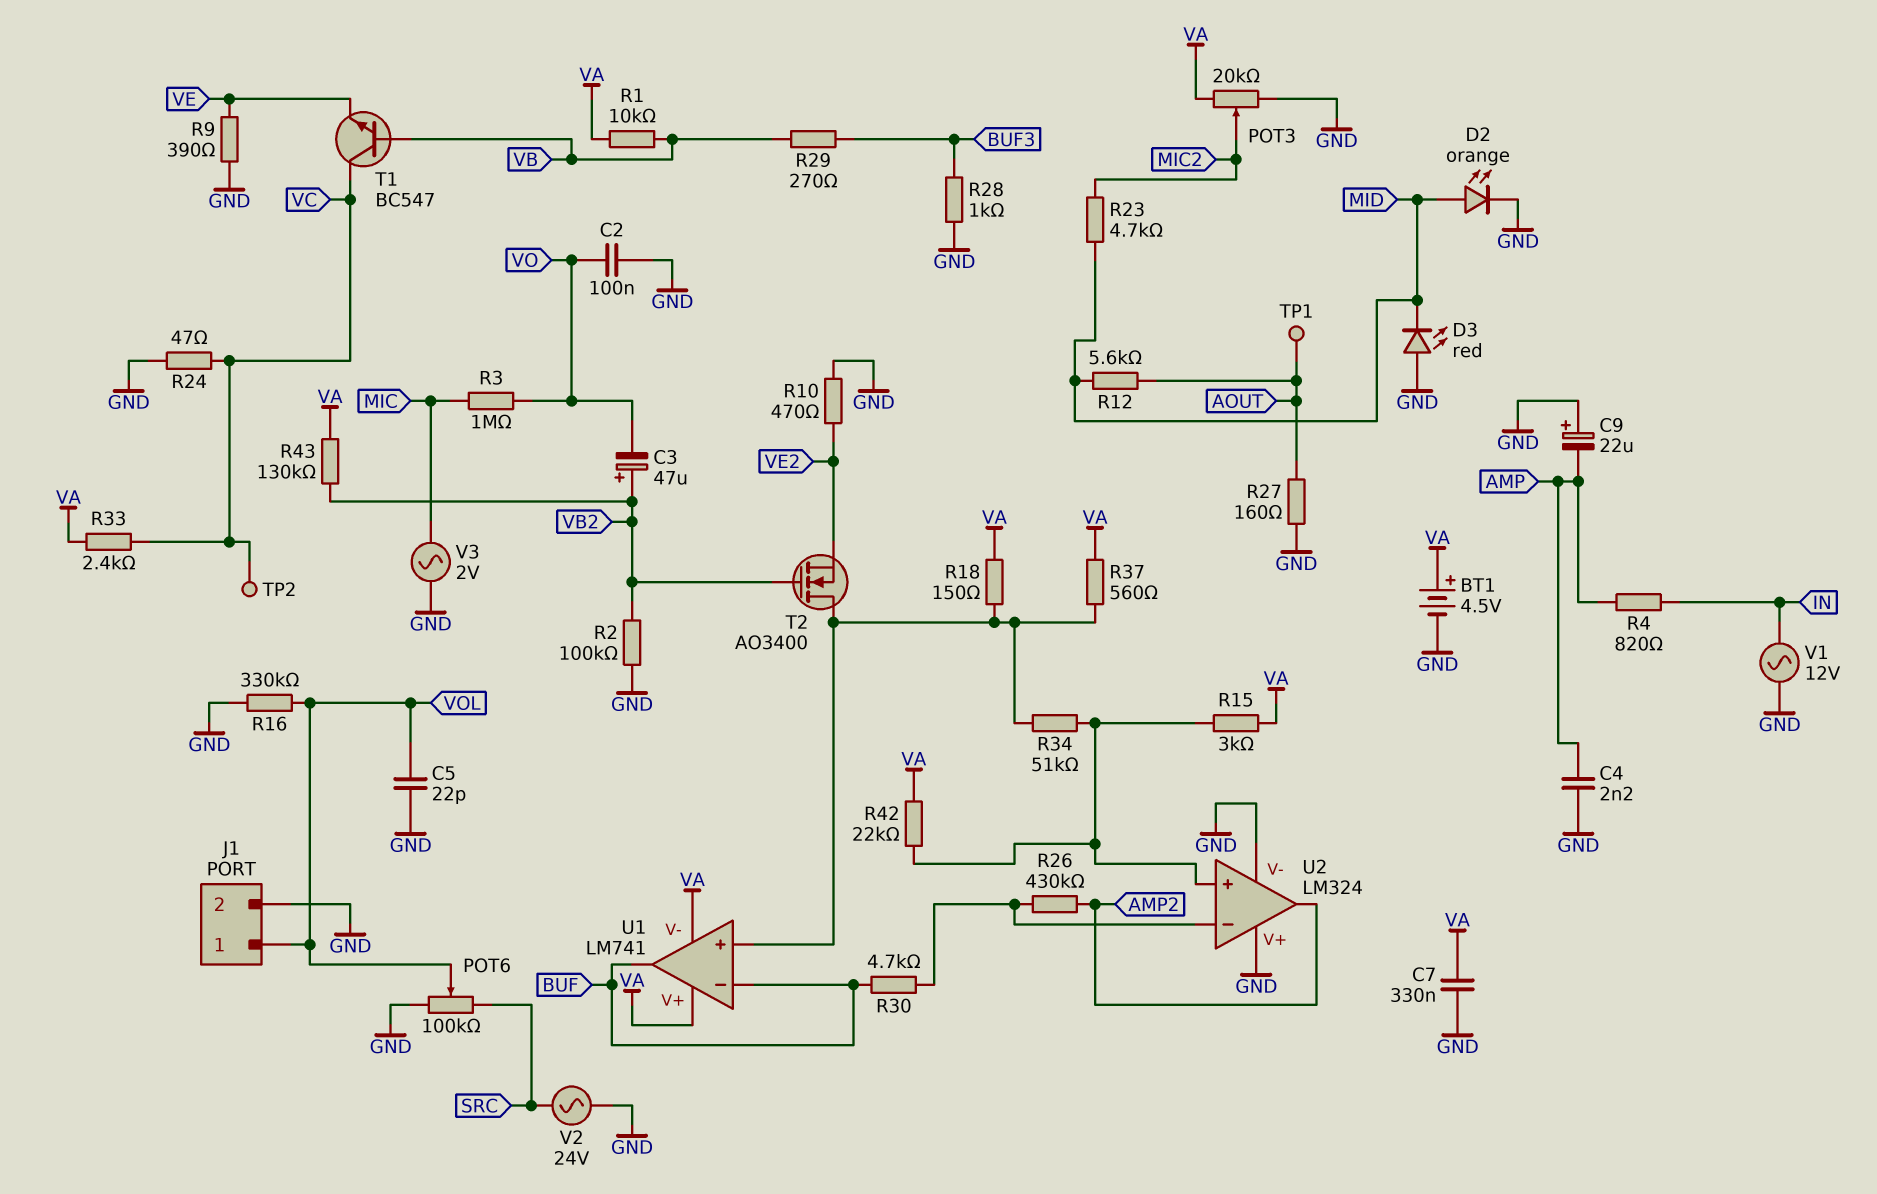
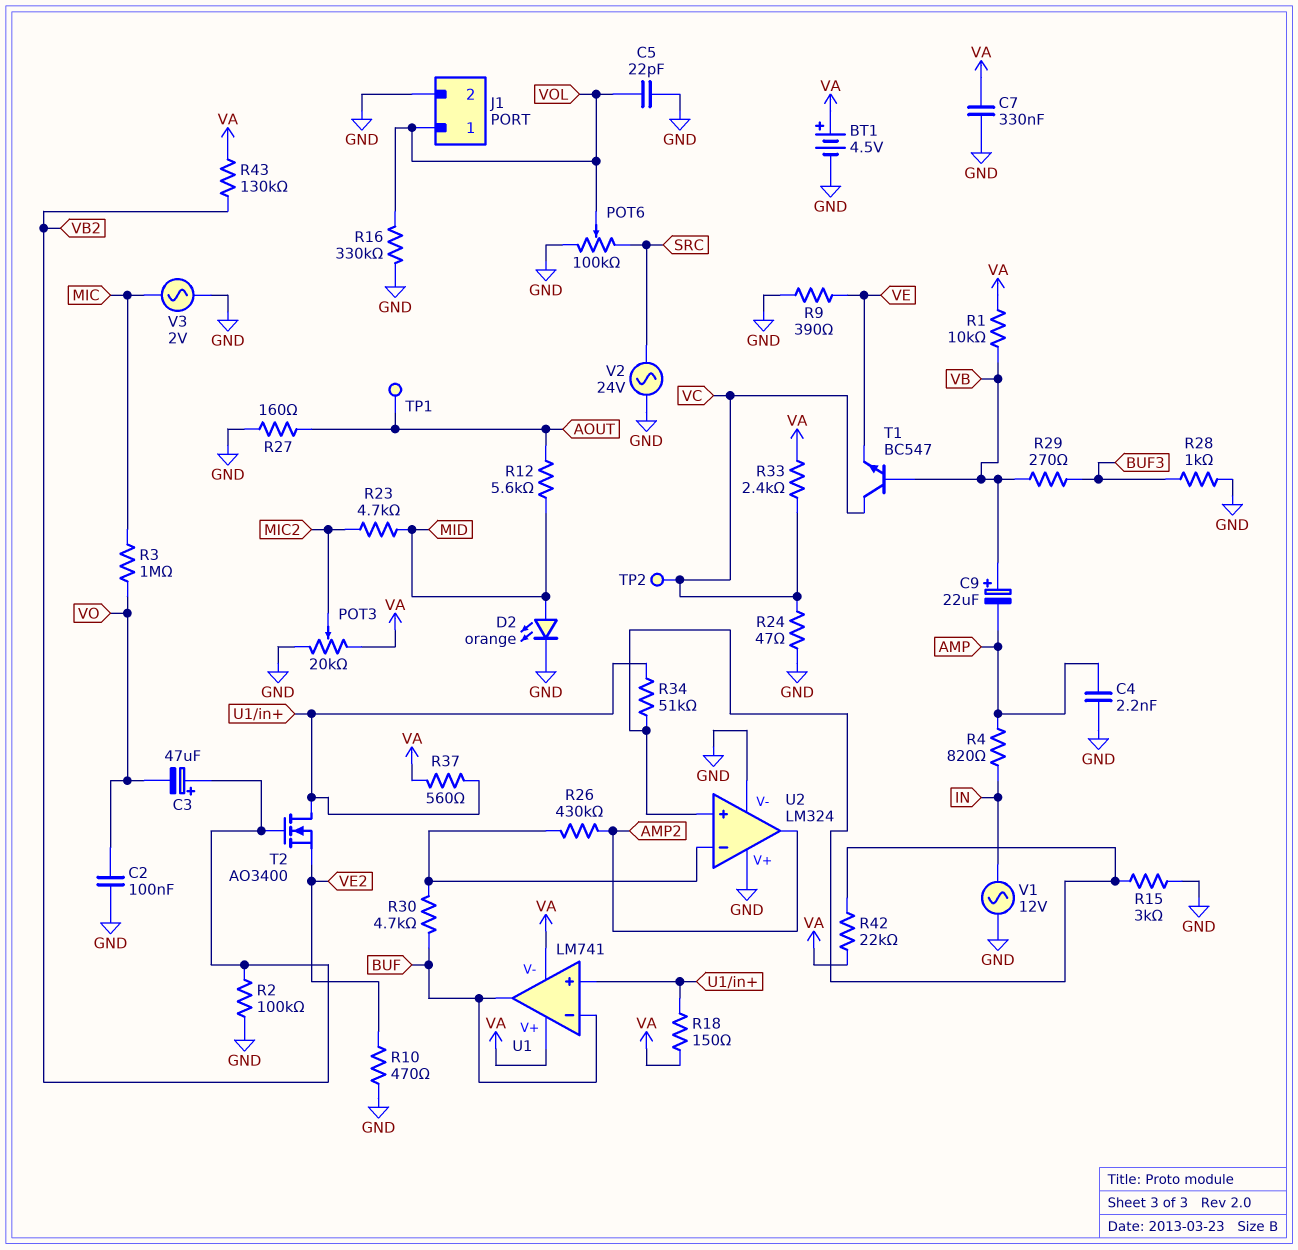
C9: 22uF (plus GND, minus AMP) -> 22uF (plus VB, minus AMP)
D3: LED red (A GND, K MID) -> none
R15: 3k (U2/in+, VA) -> 3k (GND, U2/in+)

